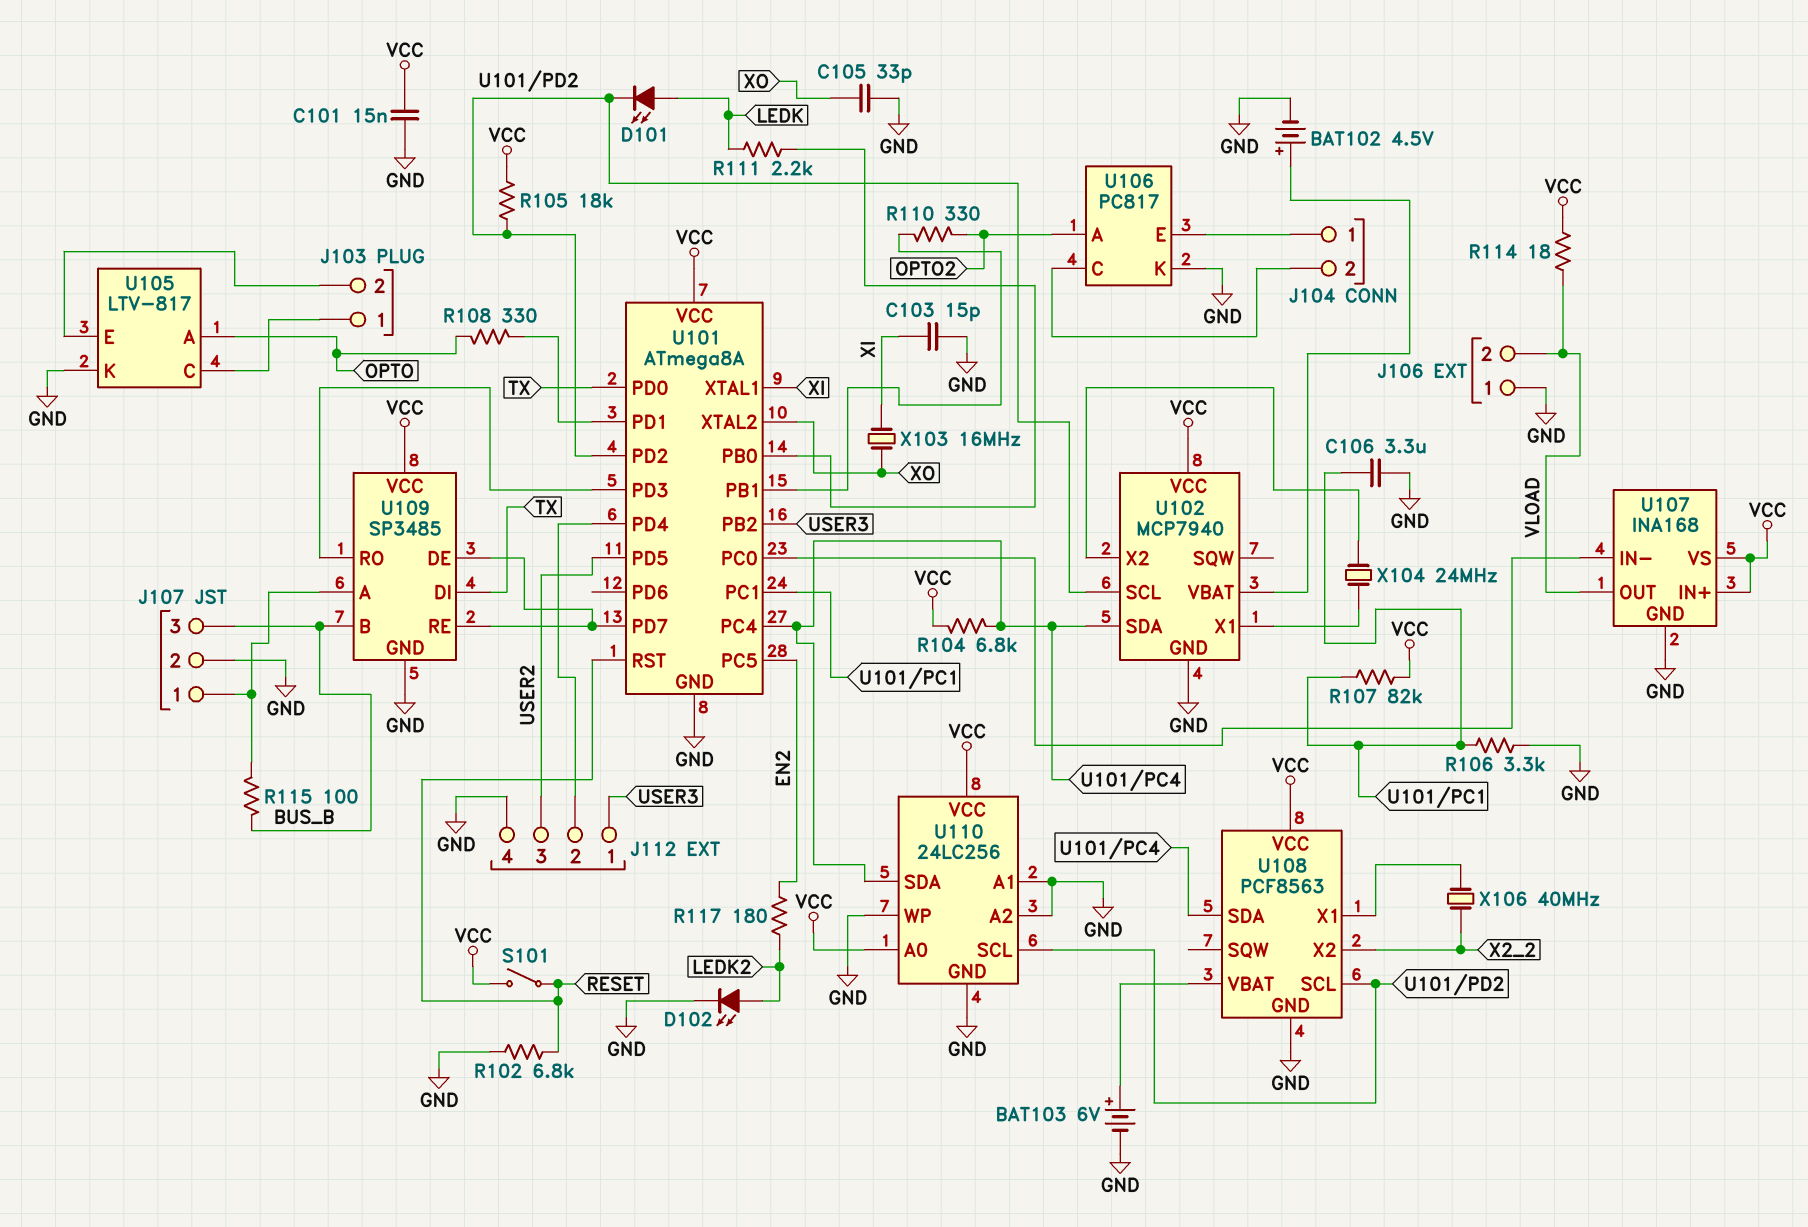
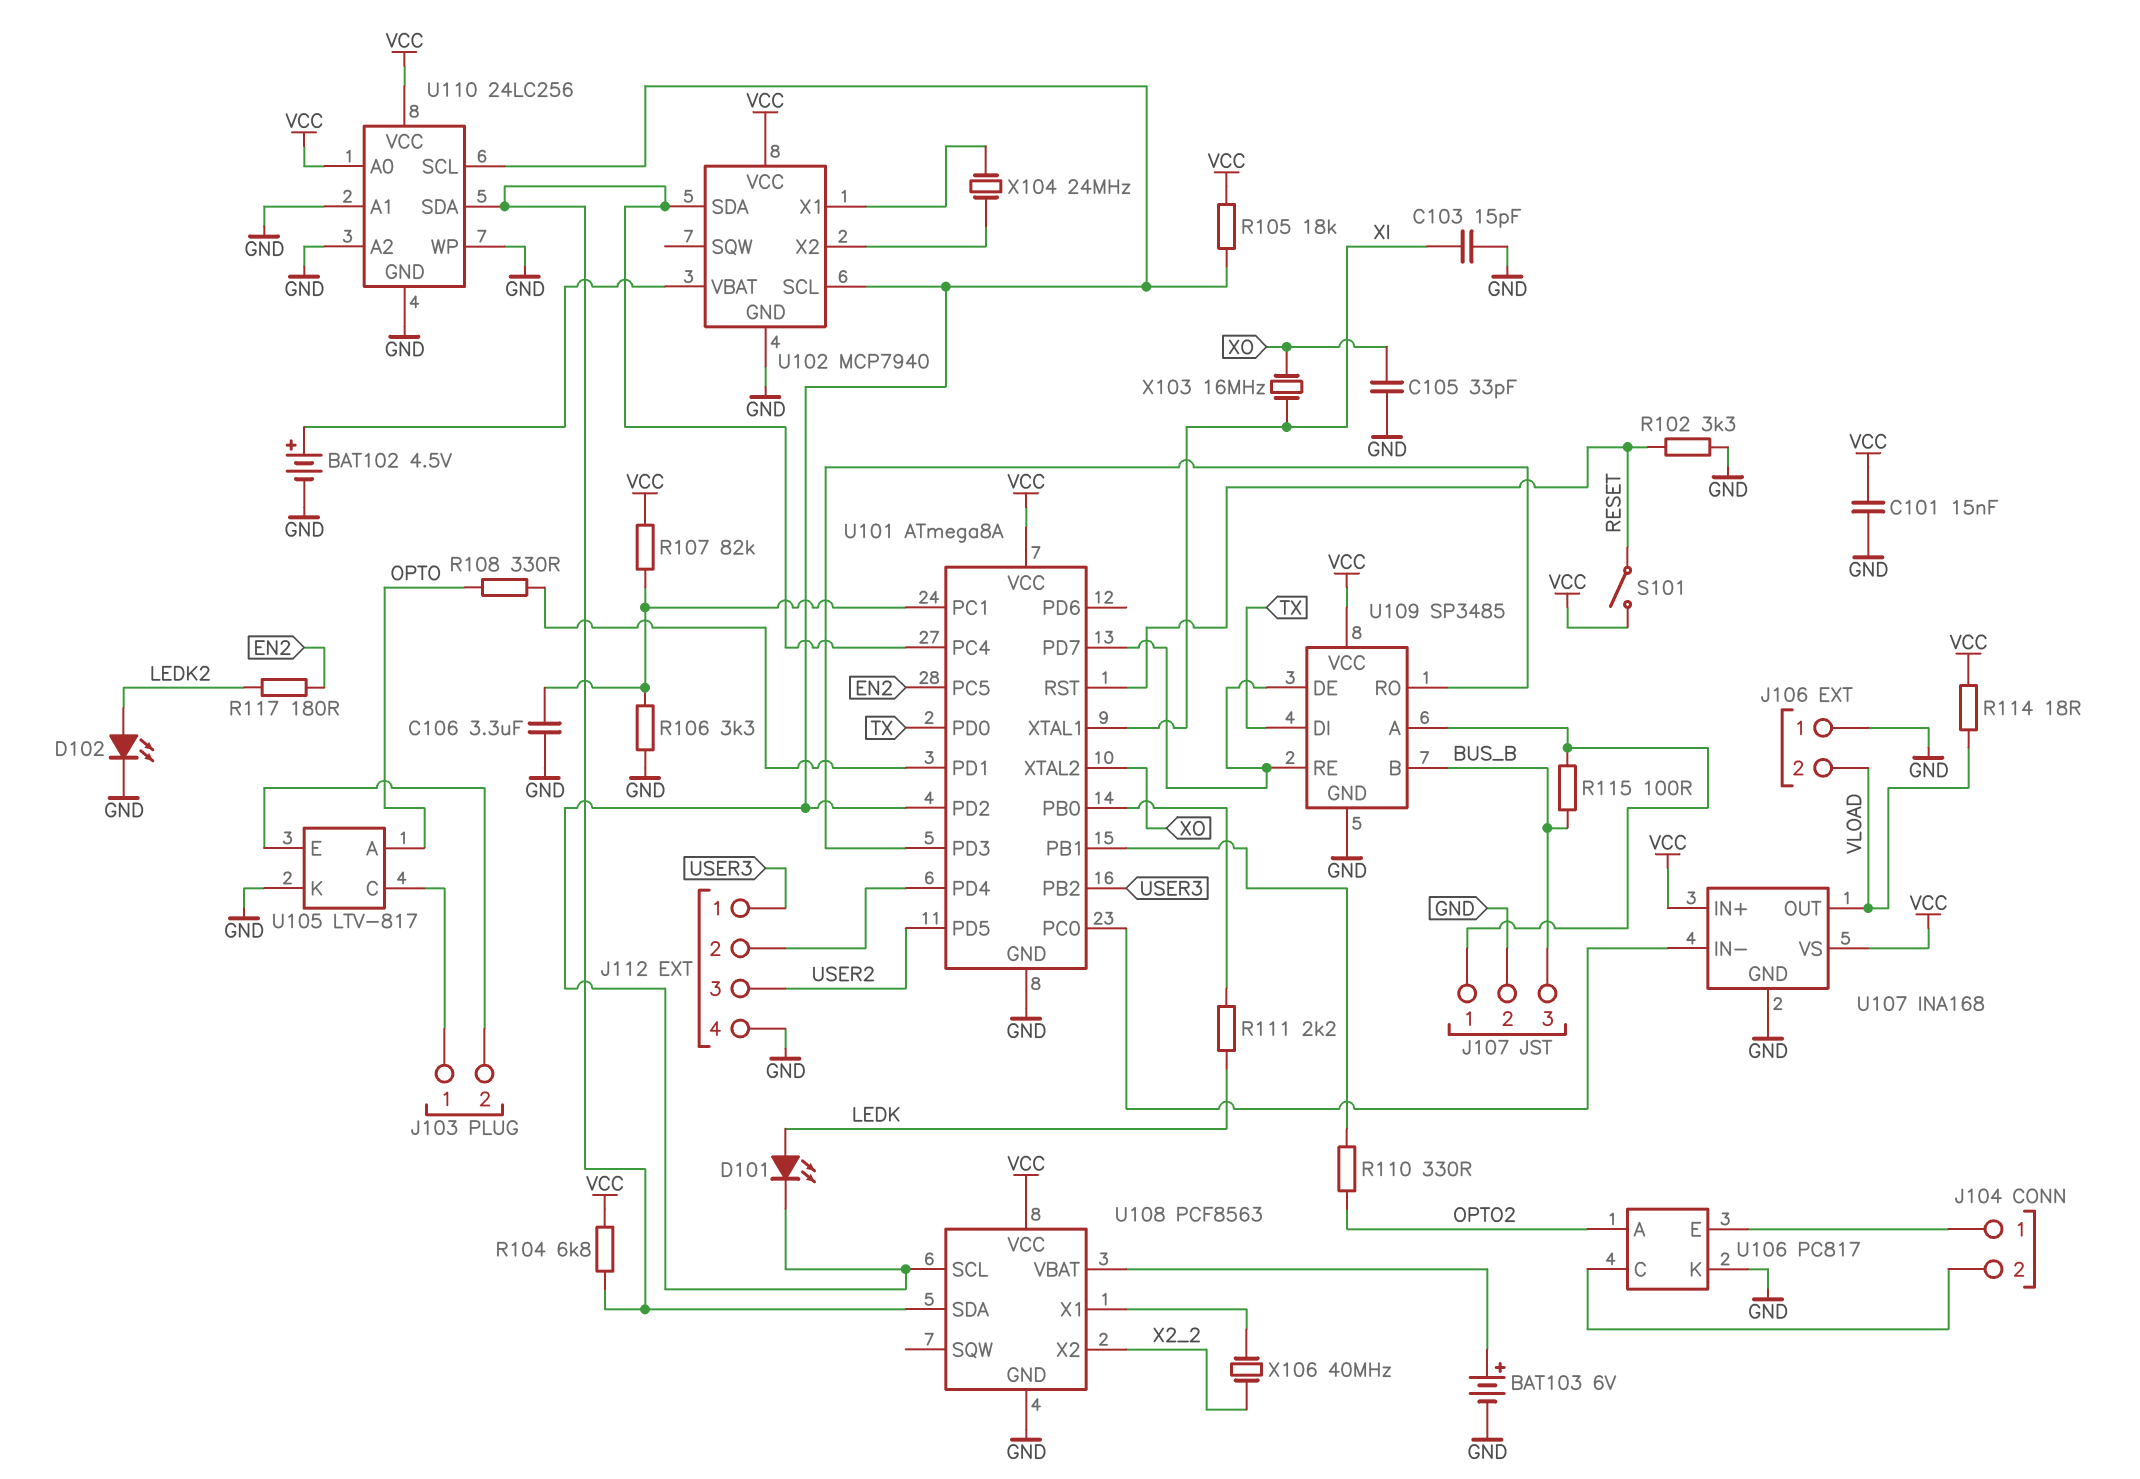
R102: 6.8k (GND, RESET) -> 3.3k (GND, RESET)

